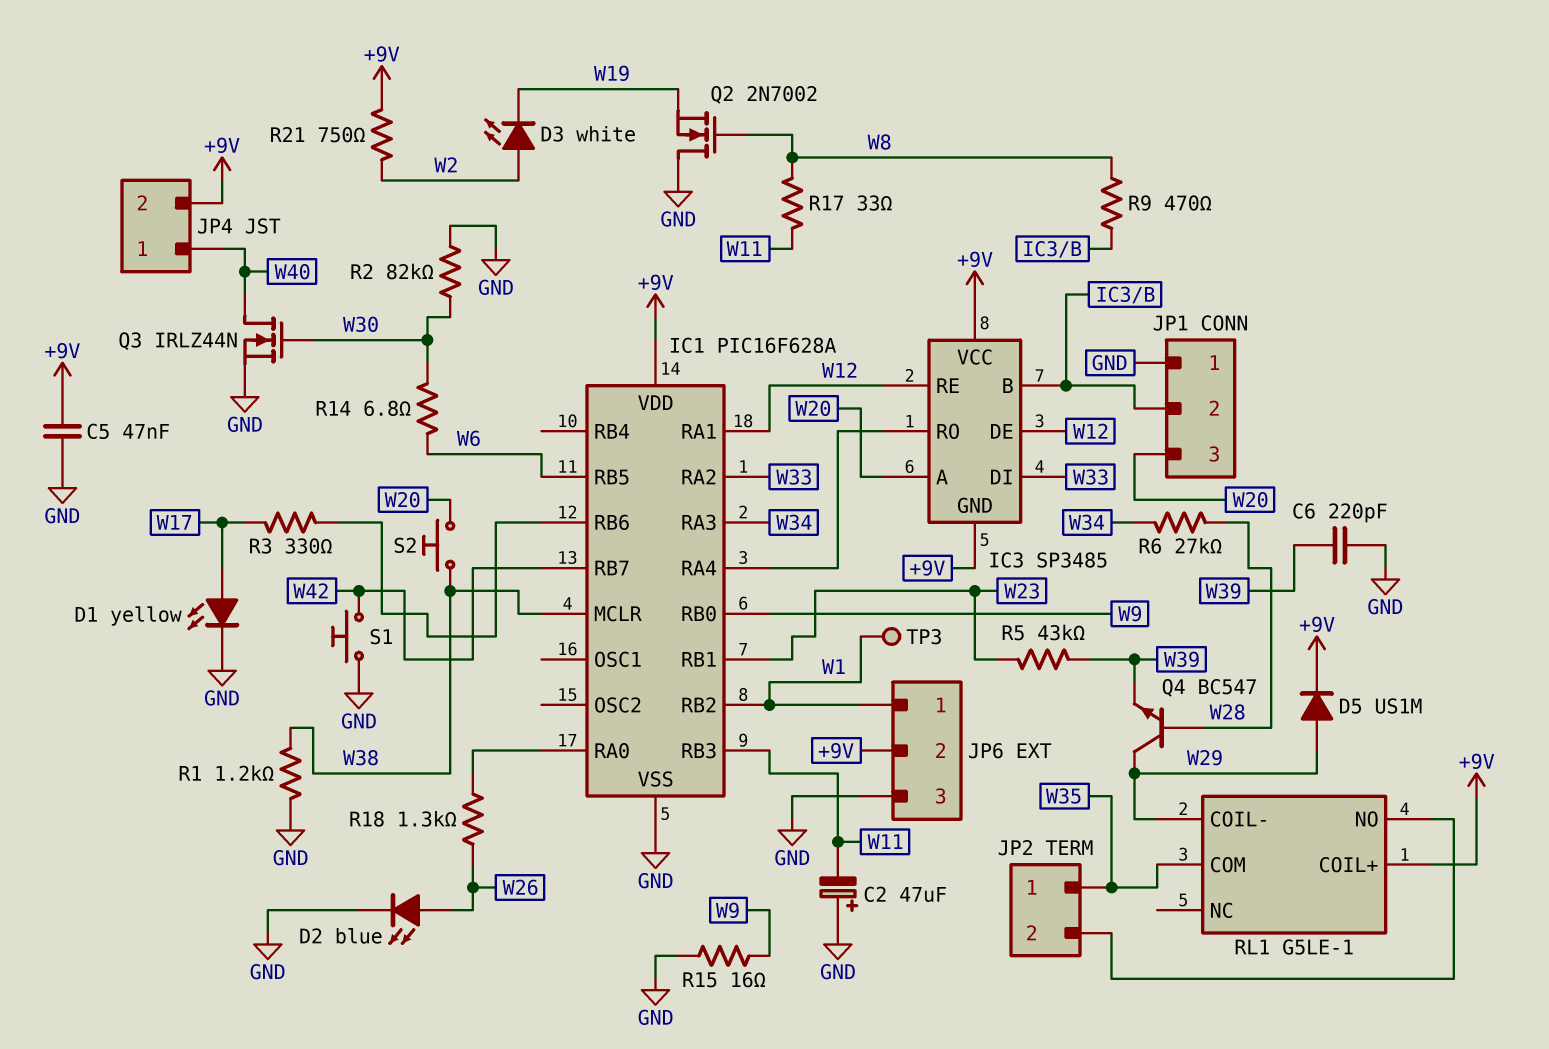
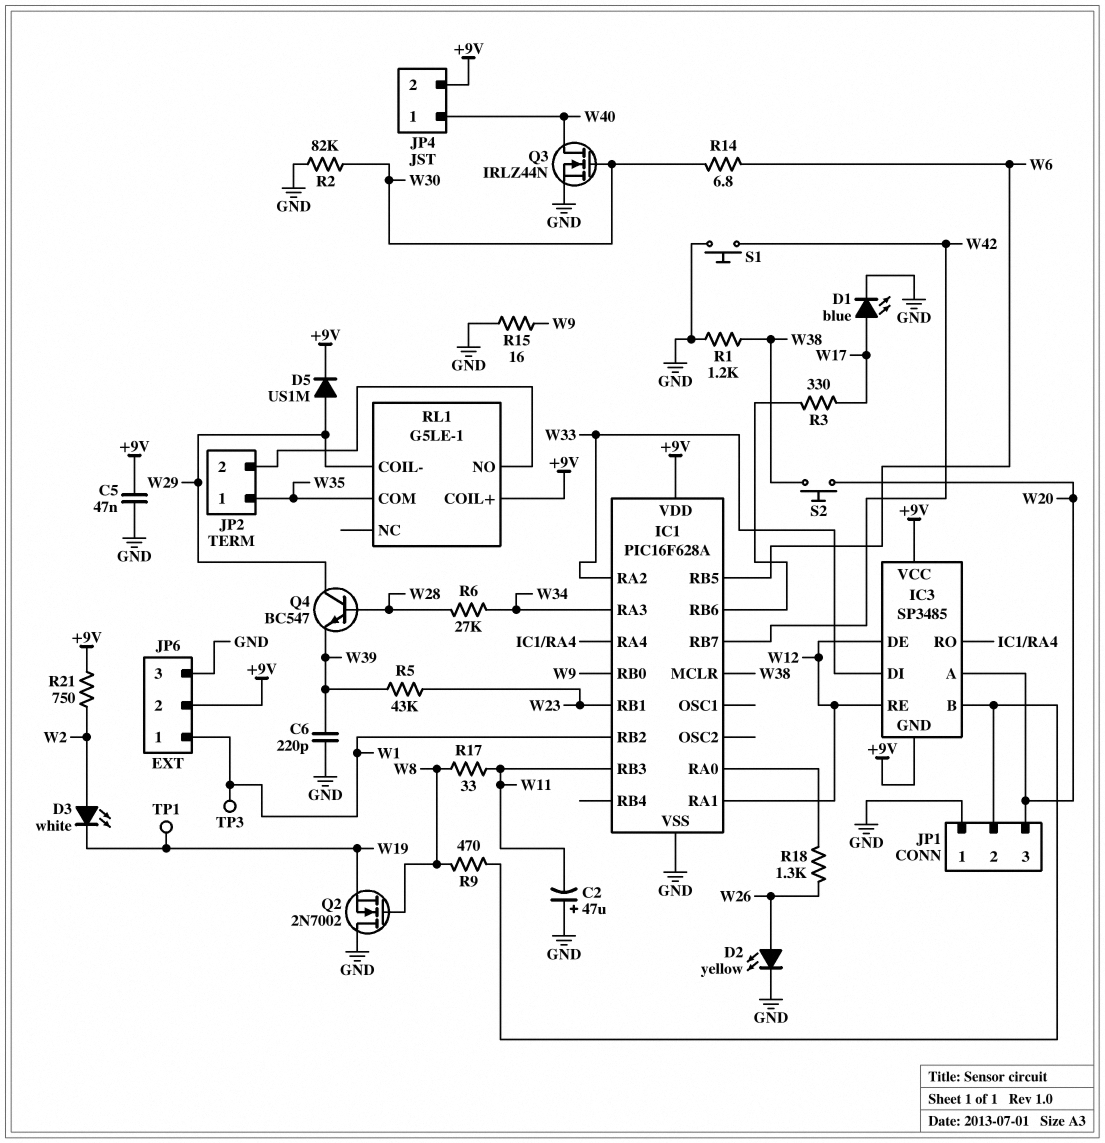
D1: LED yellow (A W17, K GND) -> LED blue (A W17, K GND)
D2: LED blue (A W26, K GND) -> LED yellow (A W26, K GND)
TP1: none -> test point (W19)

